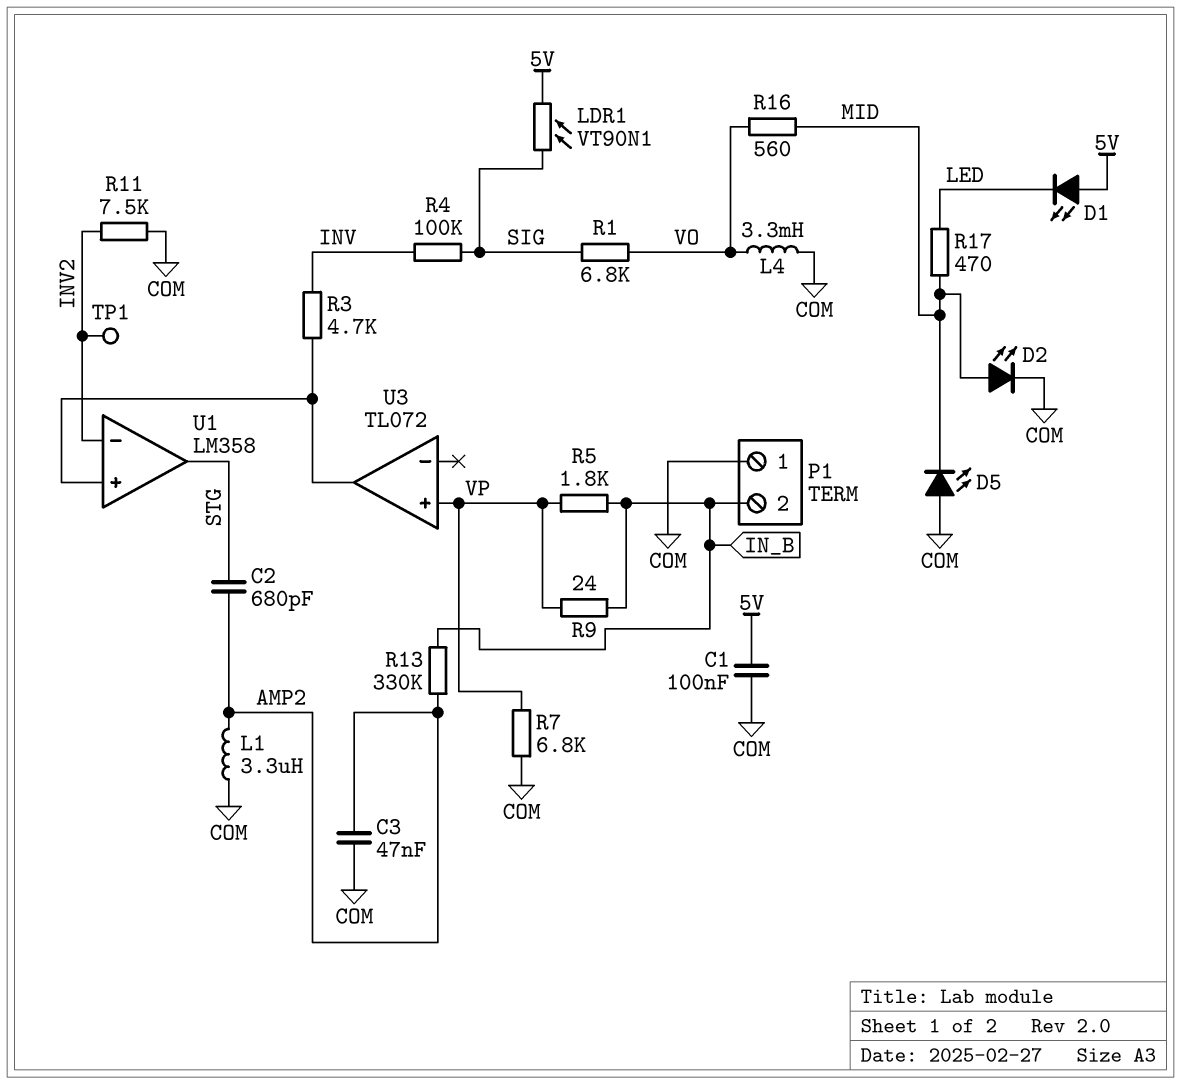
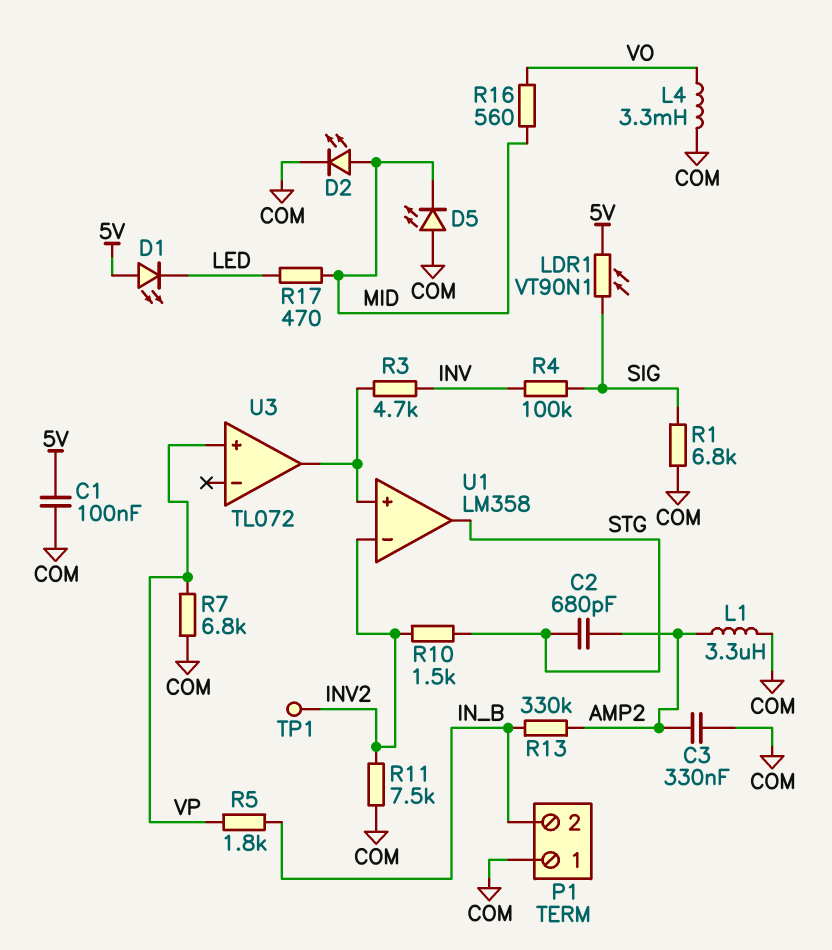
C3: 47nF (AMP2, COM) -> 330nF (AMP2, COM)
R1: 6.8k (SIG, VO) -> 6.8k (COM, SIG)
R9: 24 (IN_B, VP) -> none
R10: none -> 1.5k (INV2, STG)

